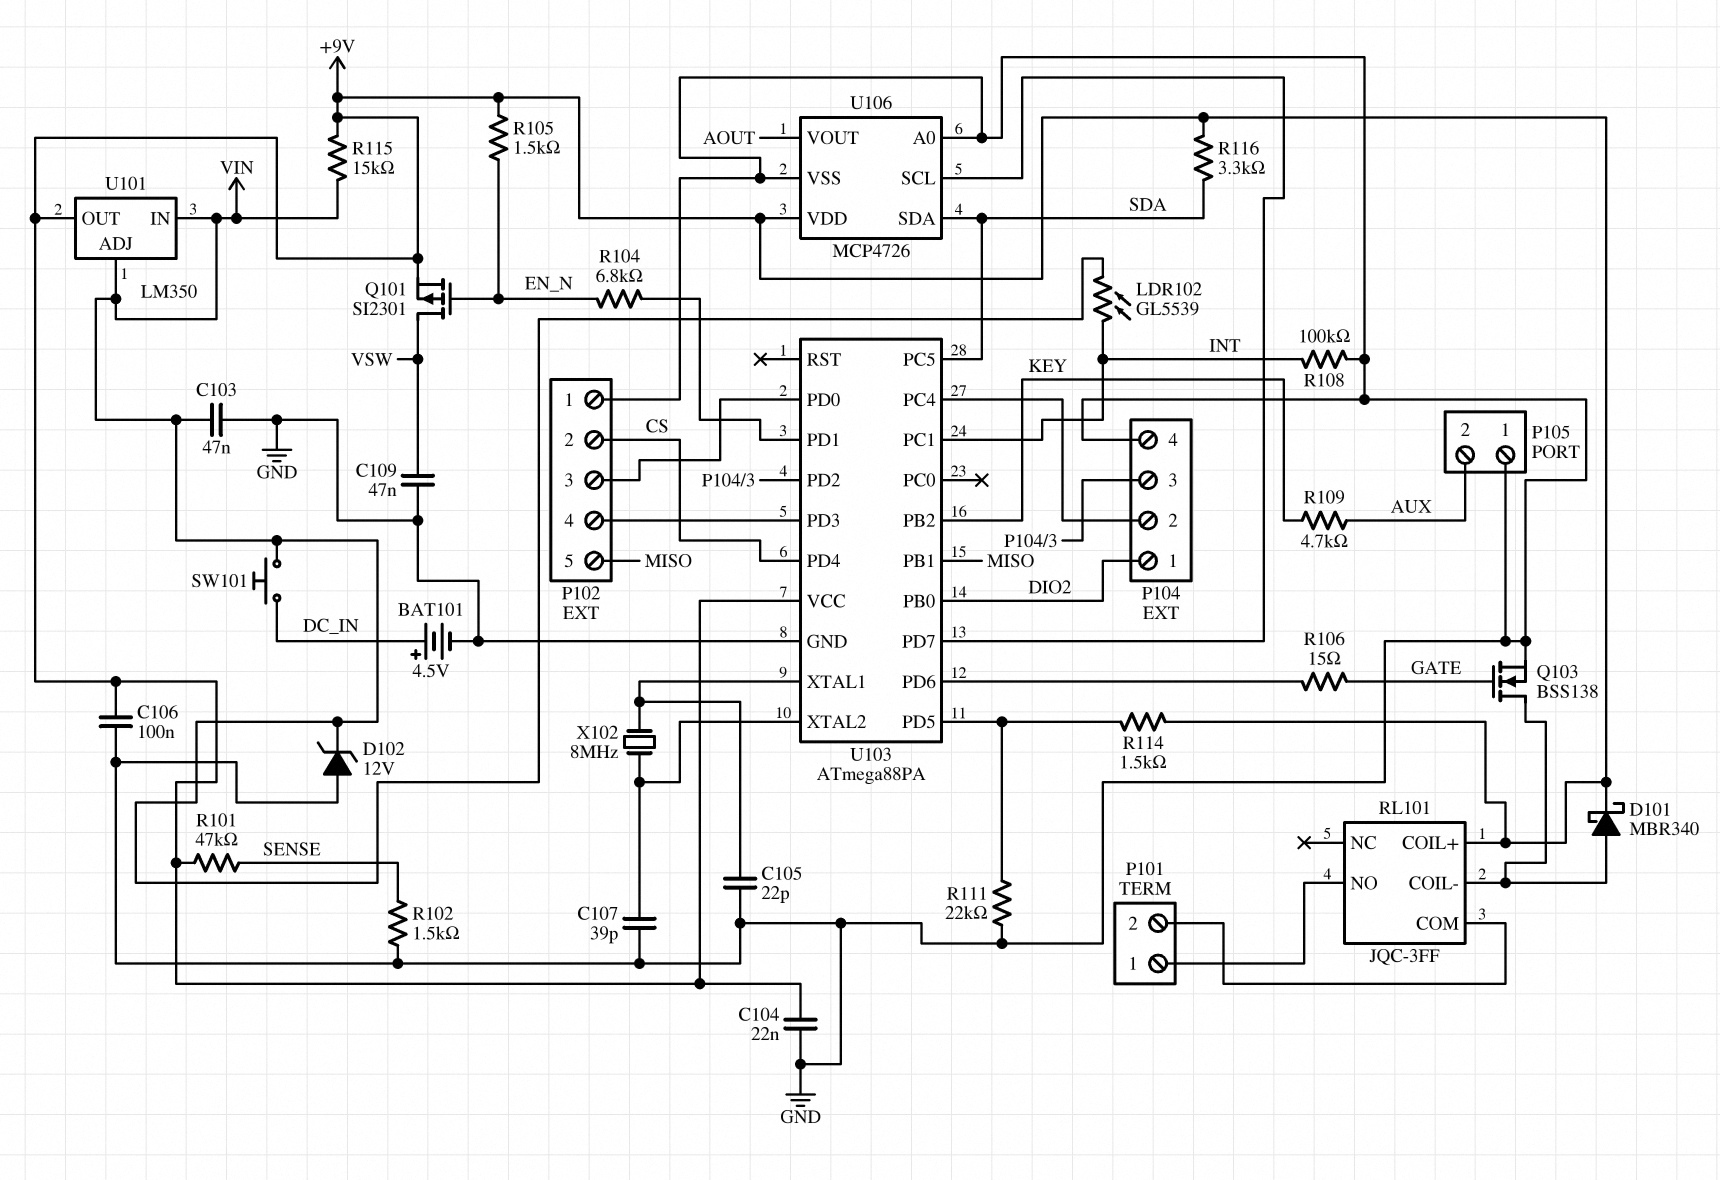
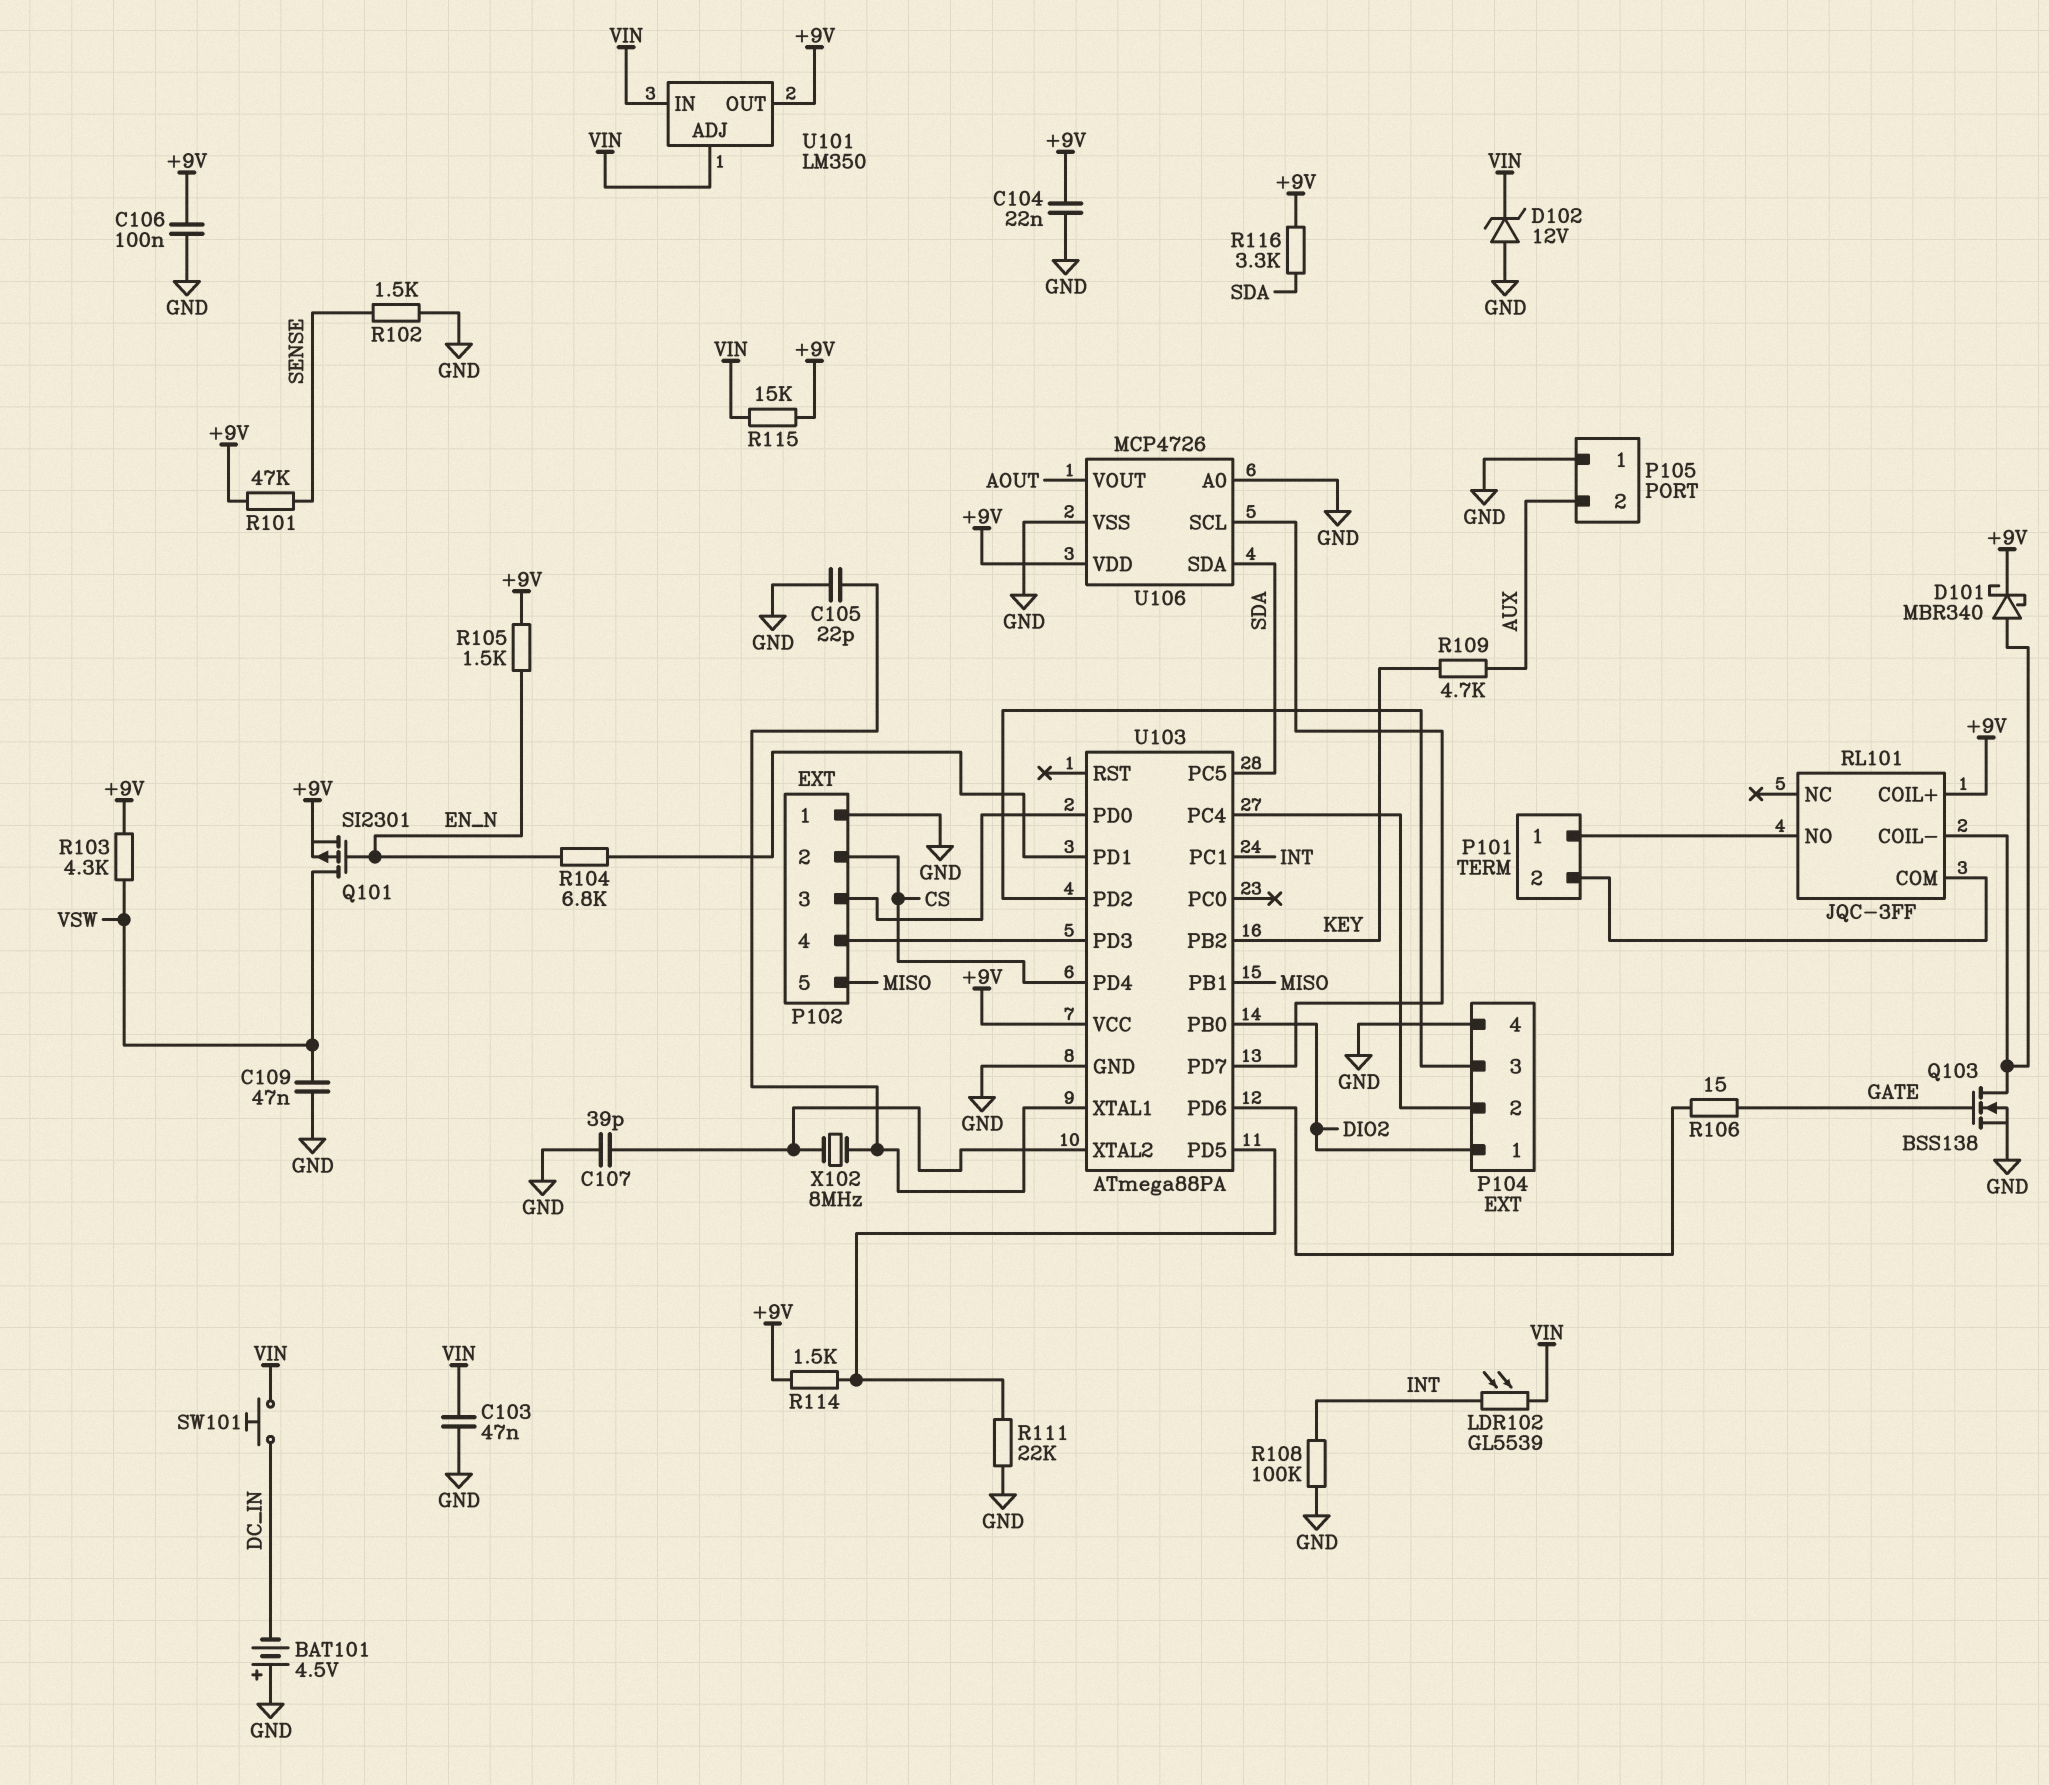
BAT101: 4.5V (plus DC_IN, minus GND) -> 4.5V (plus GND, minus DC_IN)
R103: none -> 4.3k (+9V, VSW)

